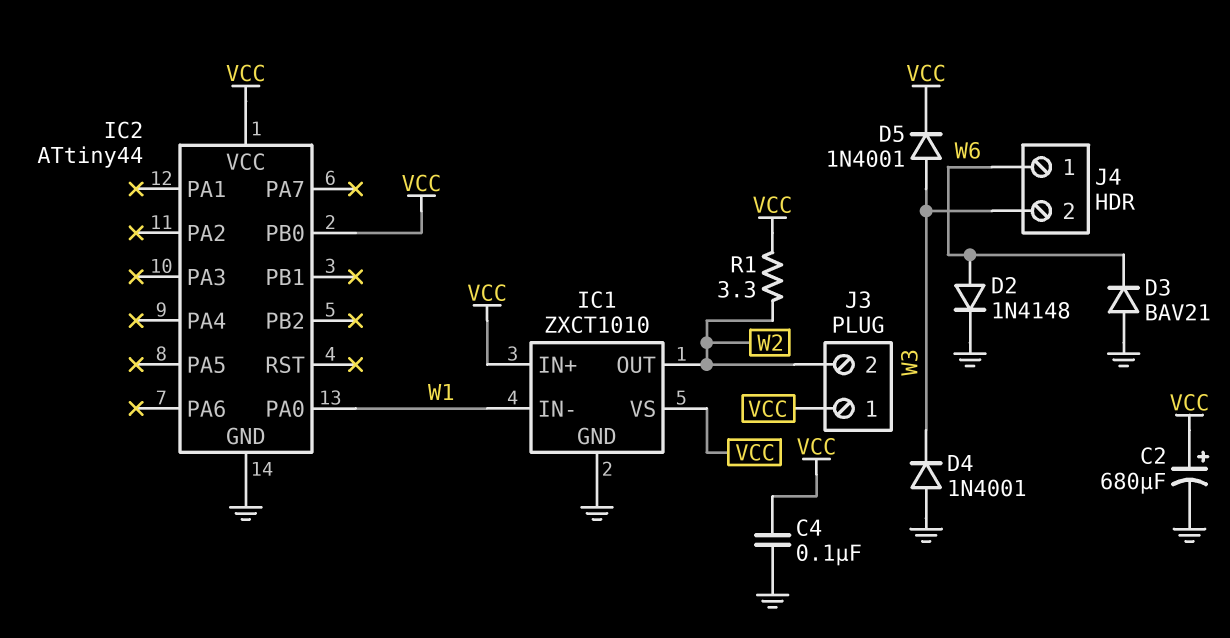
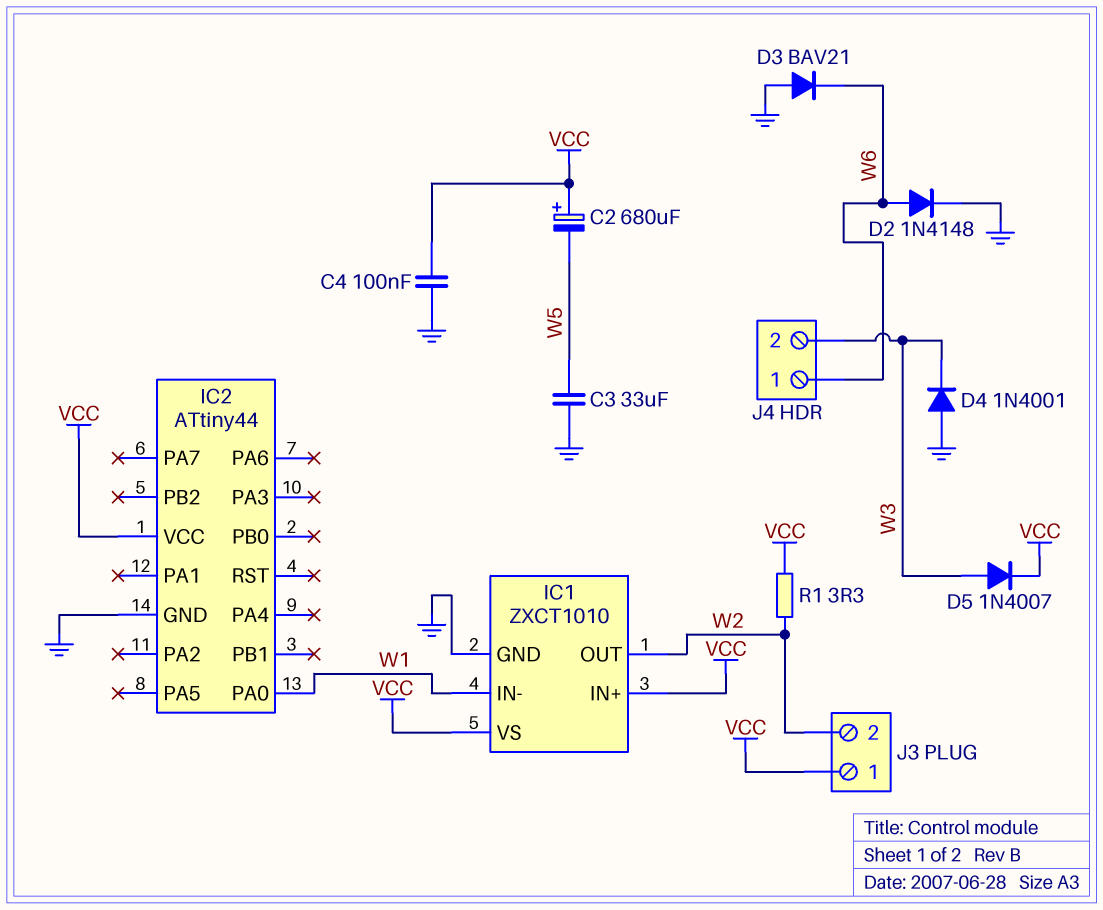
C2: 680uF (plus VCC, minus GND) -> 680uF (plus VCC, minus W5)
C3: none -> 33uF (GND, W5)
D5: diode 1N4001 (A W3, K VCC) -> diode 1N4007 (A W3, K VCC)
IC2 pin PB0: VCC -> none

